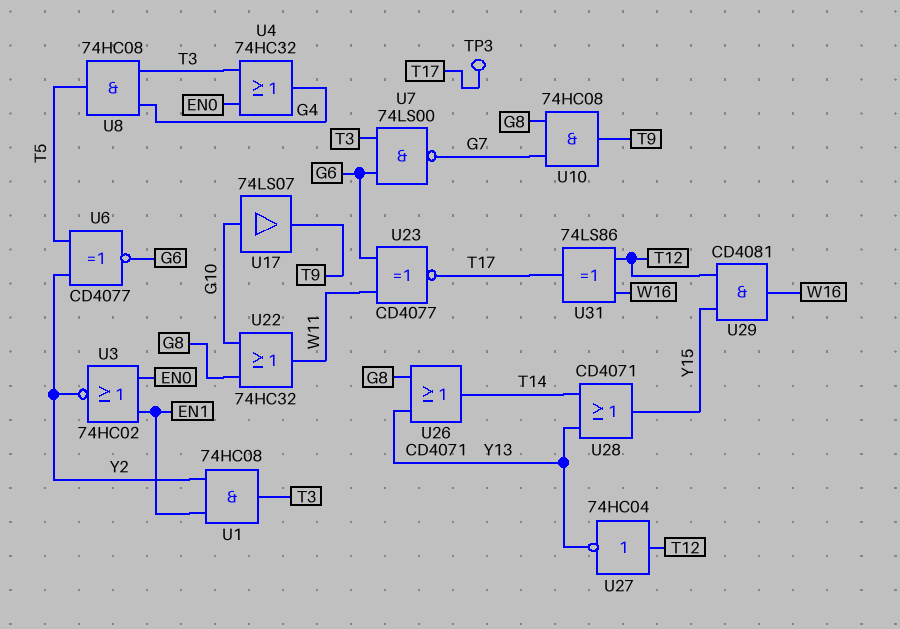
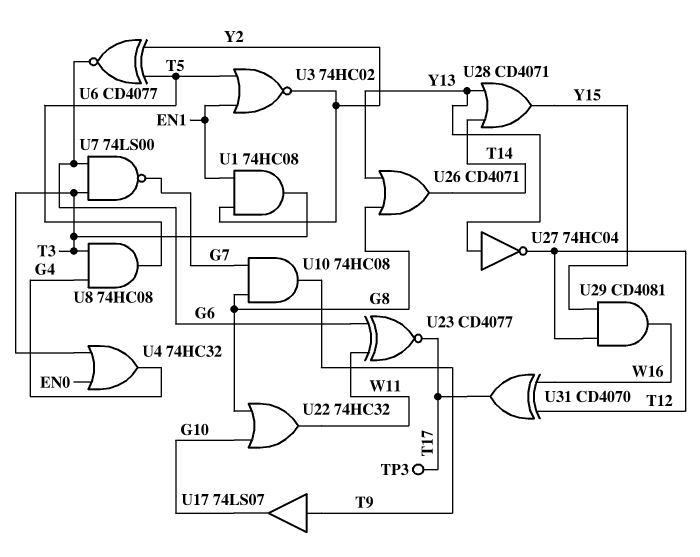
U3: NOR 74HC02 (in EN0, in EN1, out Y2) -> NOR 74HC02 (in EN1, in T5, out Y2)
U17: buffer 74LS07 (in G10, out T9) -> buffer 74LS07 (in T9, out G10)
U27: NOT 74HC04 (in T12, out Y13) -> NOT 74HC04 (in Y13, out T12)
U31: XOR 74LS86 (in T12, in W16, out T17) -> XOR CD4070 (in T12, in W16, out T17)

